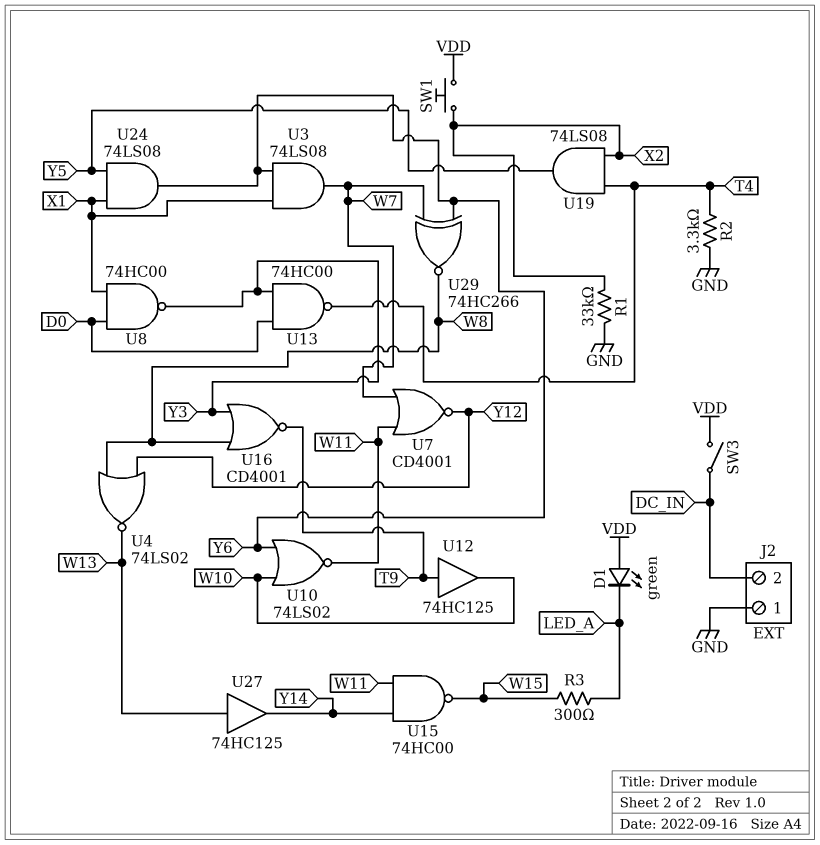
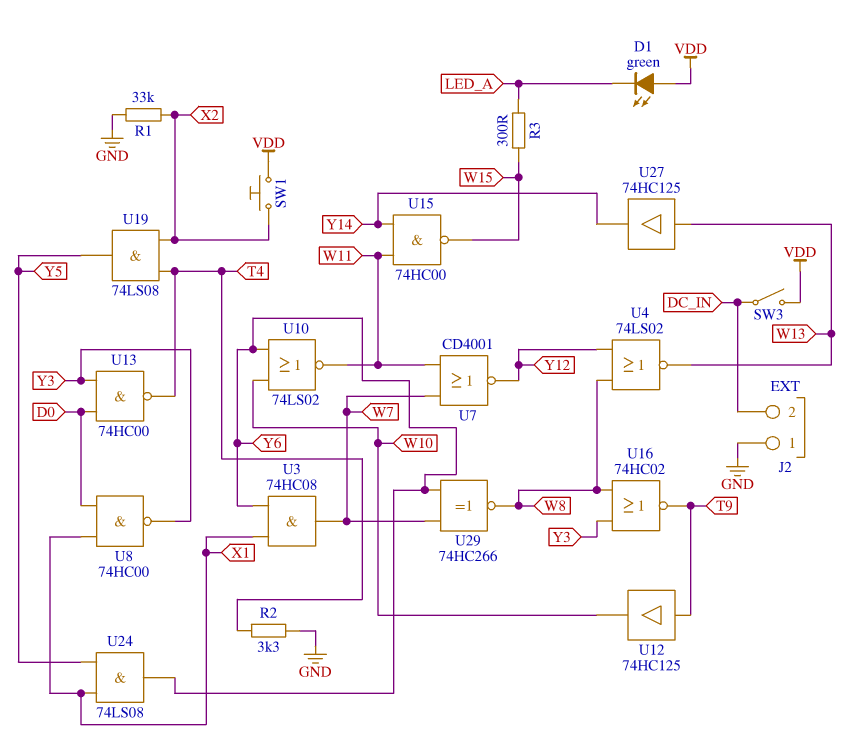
U3: AND 74LS08 (in X1, in Y6, out W7) -> AND 74HC08 (in X1, in Y6, out W7)
U16: NOR CD4001 (in W8, in Y3, out T9) -> NOR 74HC02 (in W8, in Y3, out T9)

